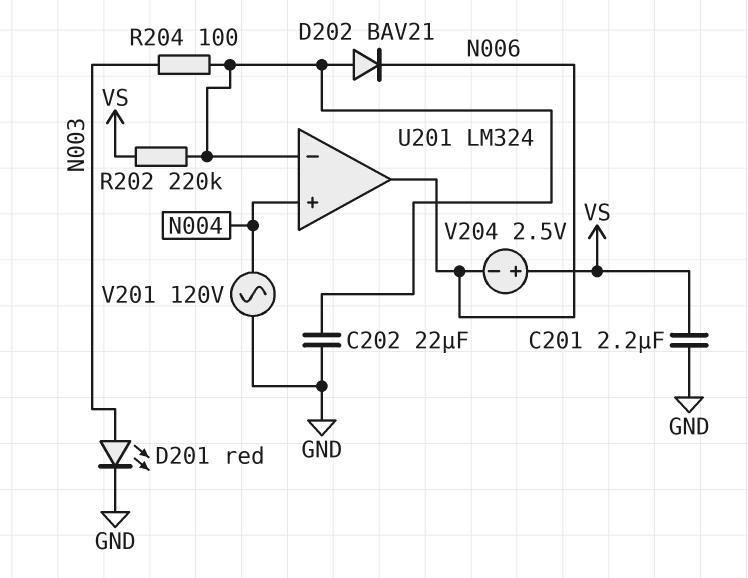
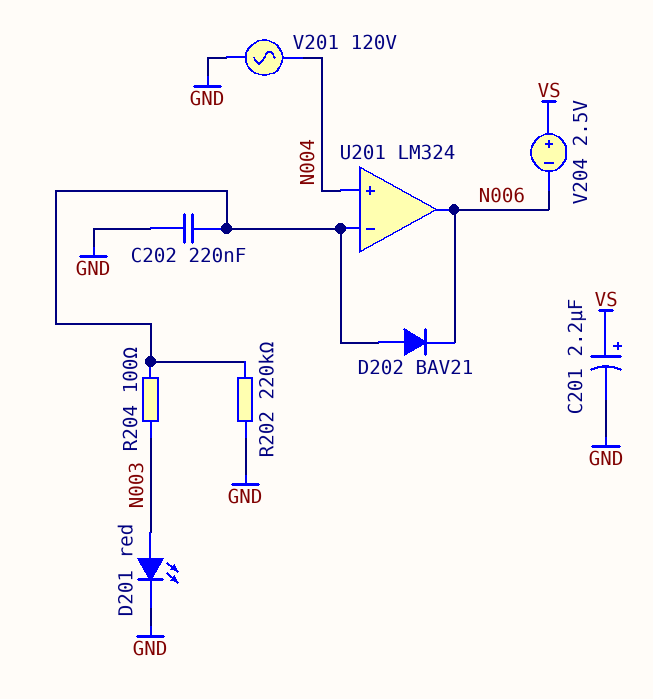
C201: 2.2uF (GND, VS) -> 2.2uF (plus VS, minus GND)
C202: 22uF (GND, U201/in-) -> 220nF (GND, U201/in-)
R202: 220k (U201/in-, VS) -> 220k (GND, U201/in-)

